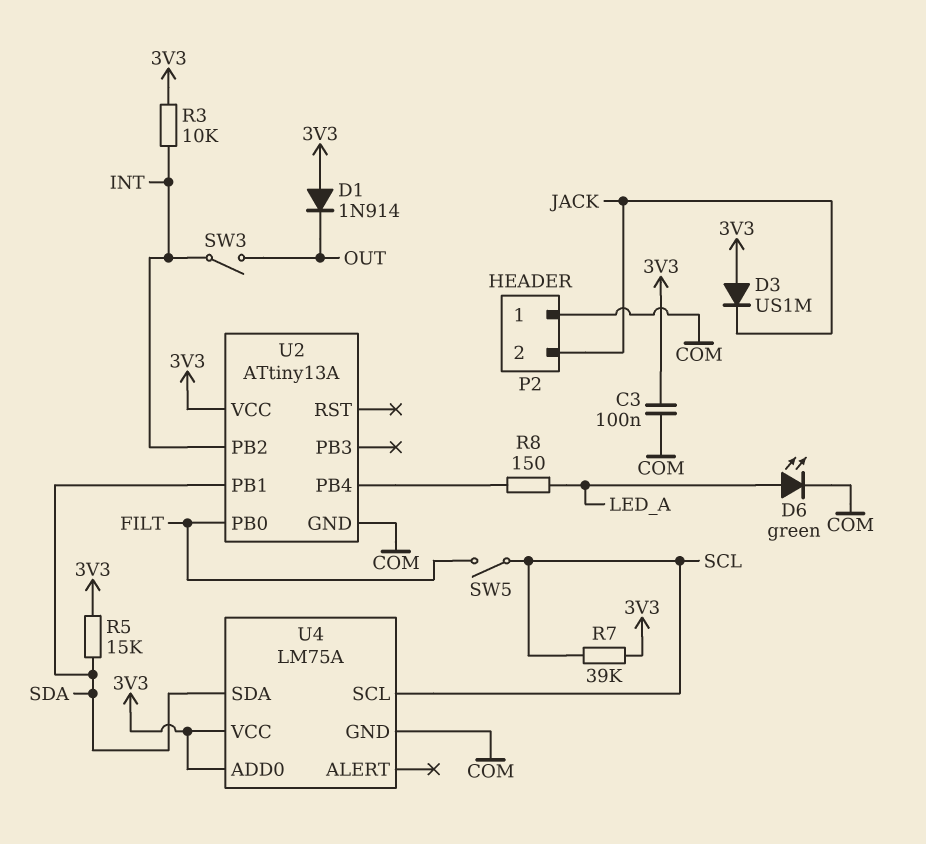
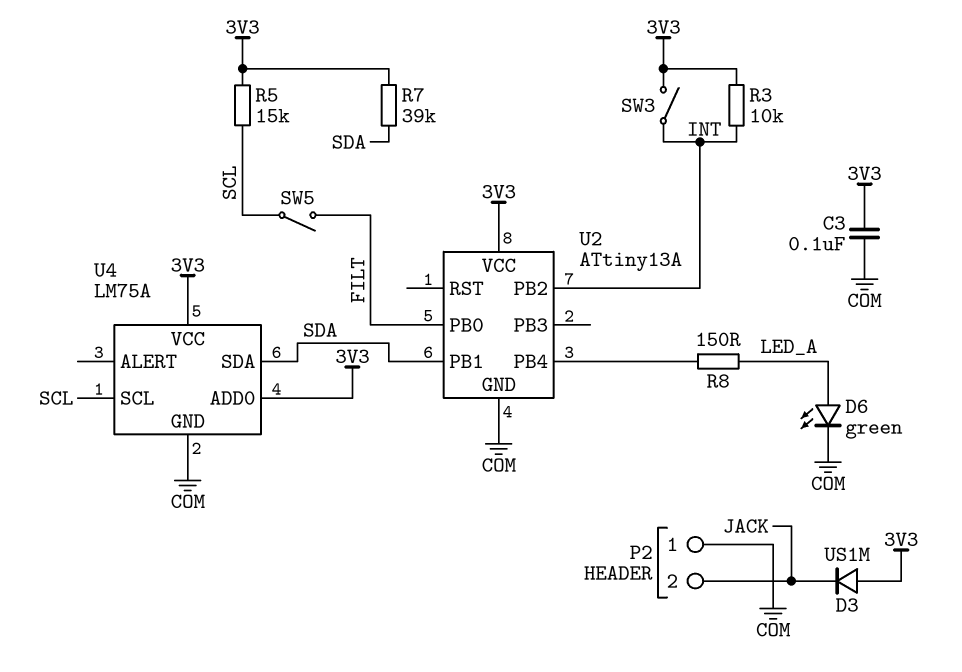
D1: diode 1N914 (A 3V3, K OUT) -> none
R5: 15k (3V3, SDA) -> 15k (3V3, SCL)
R7: 39k (3V3, SCL) -> 39k (3V3, SDA)
SW3: switch (INT, OUT) -> switch (3V3, INT)

